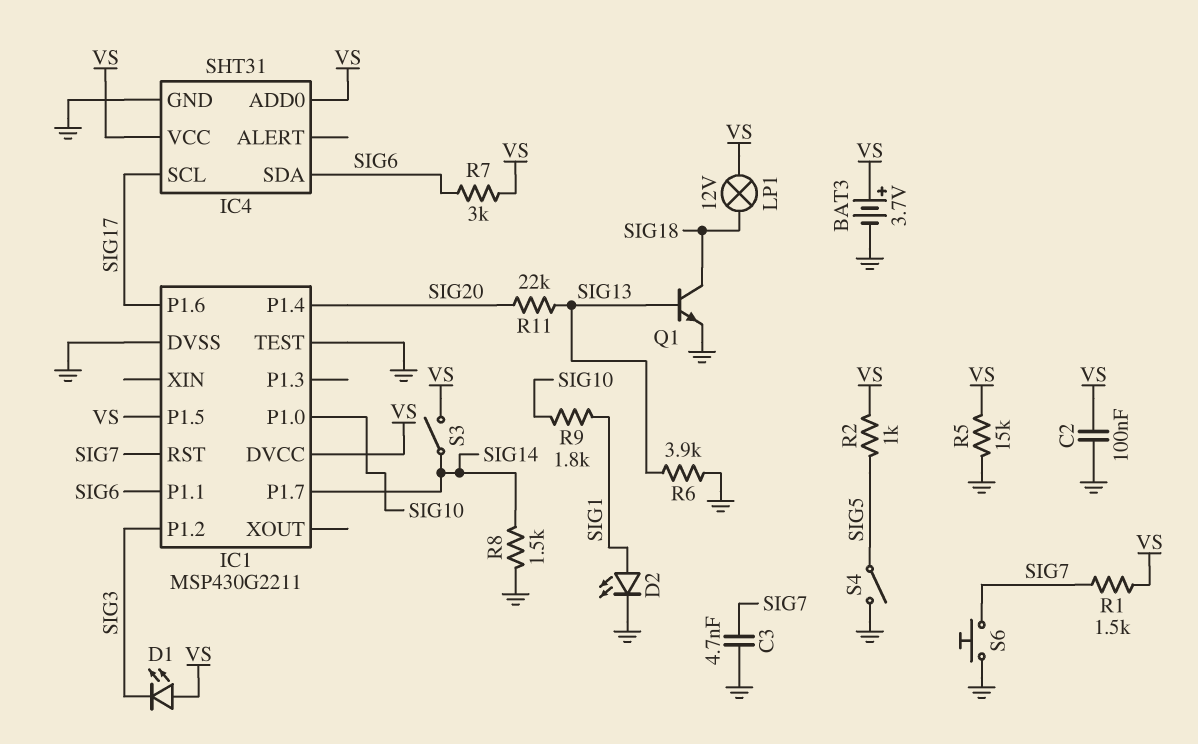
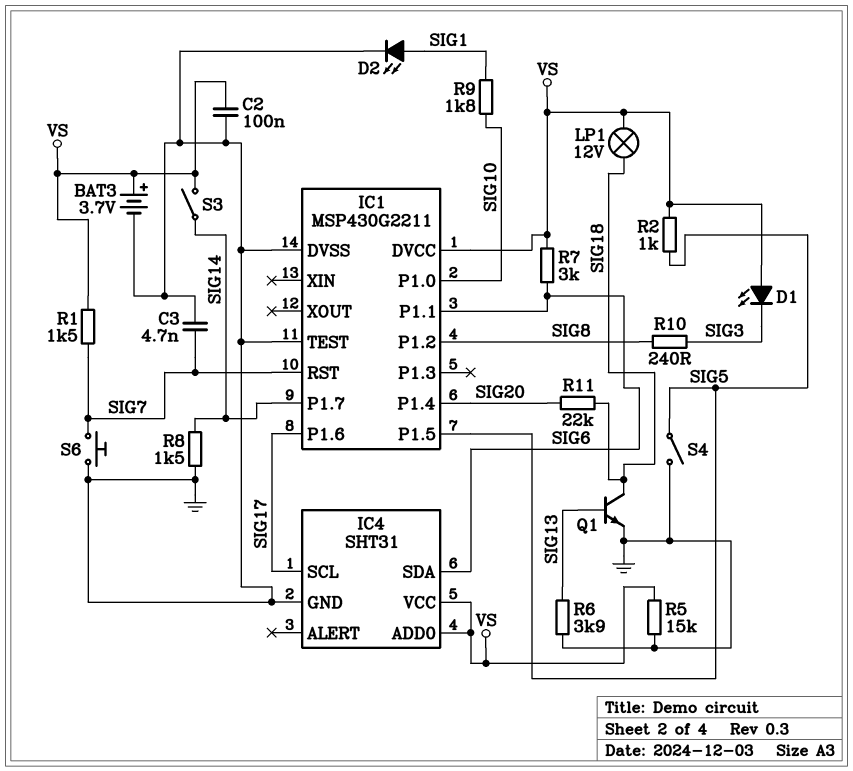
IC1 pin P1.2: SIG3 -> SIG8
IC1 pin P1.5: VS -> SIG5
R10: none -> 240 (SIG3, SIG8)
R11: 22k (SIG13, SIG20) -> 22k (SIG18, SIG20)

